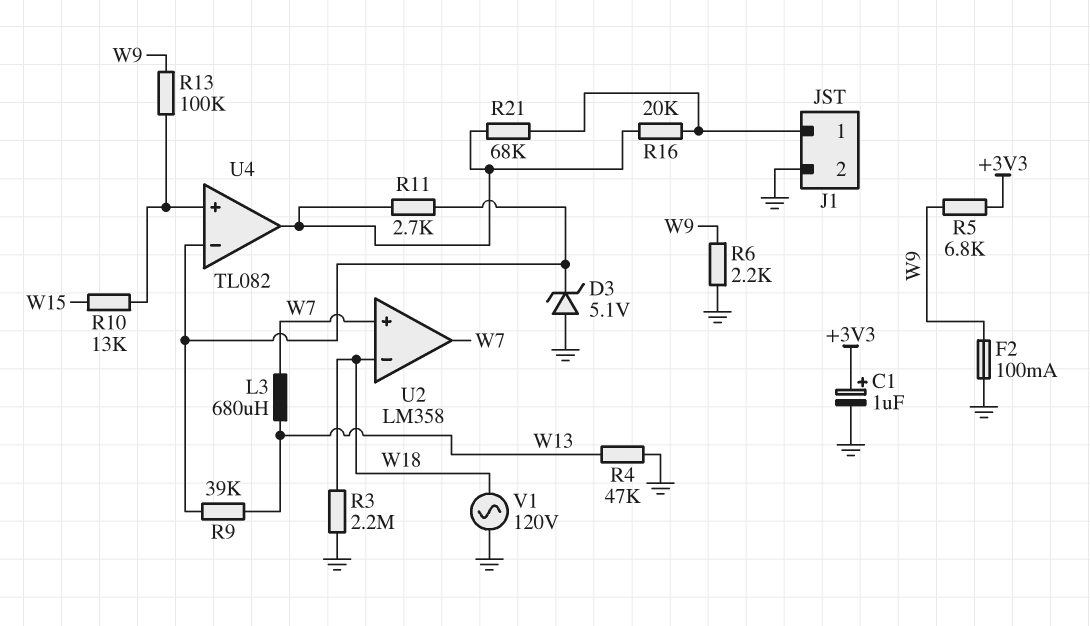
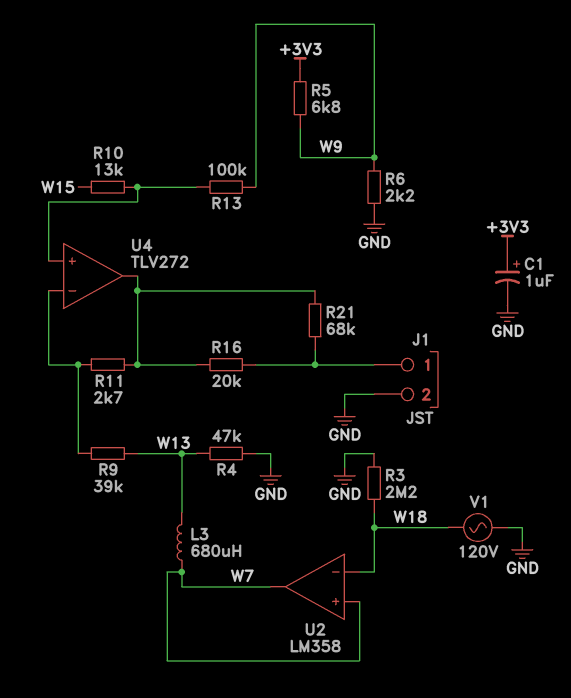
D3: zener 5.1V (A GND, K U4/in-) -> none
F2: 100mA (GND, W9) -> none
U4: TL082 -> TLV272

